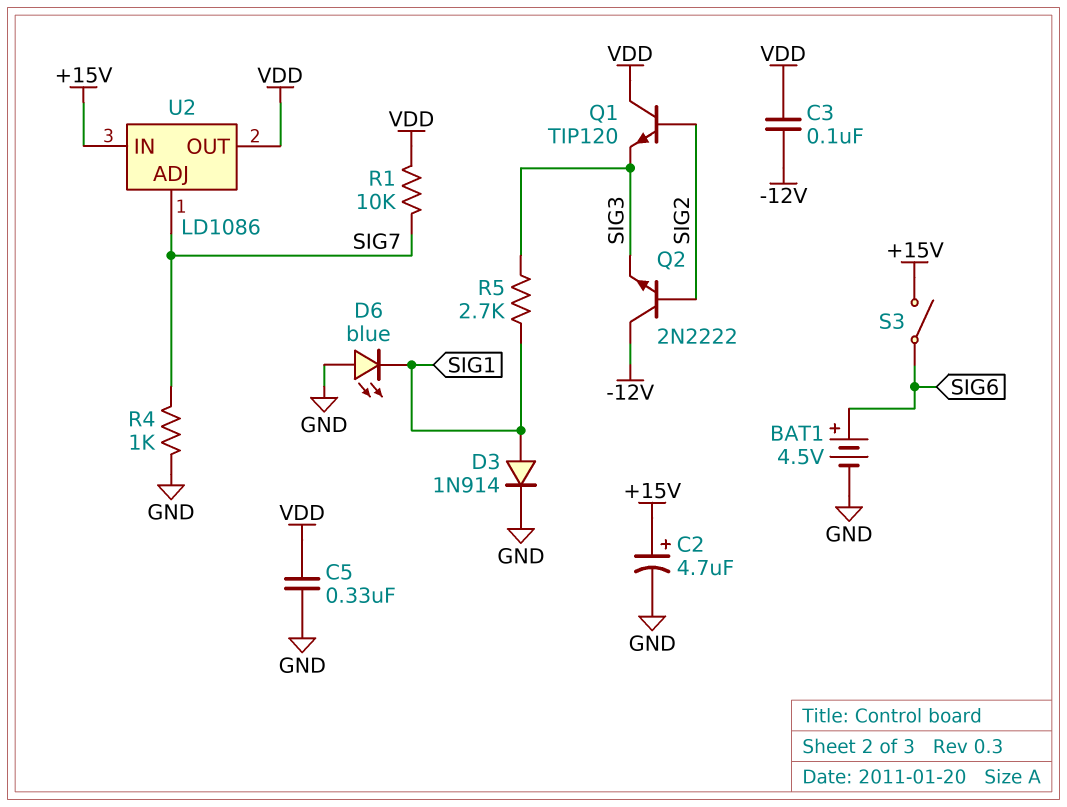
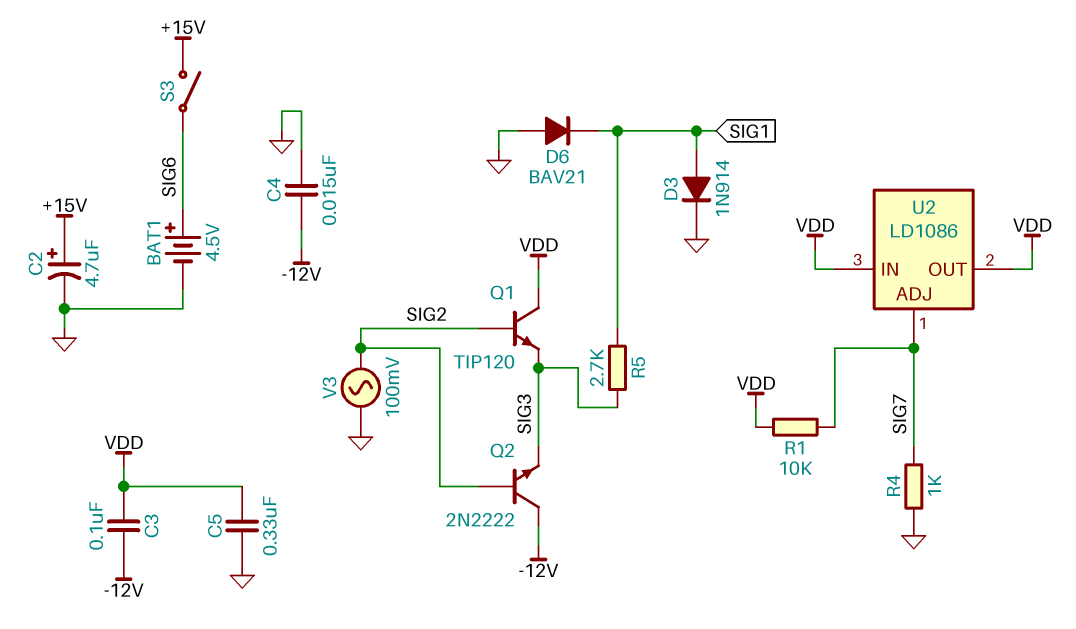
C4: none -> 15nF (-12V, GND)
D6: LED blue (A GND, K SIG1) -> diode BAV21 (A GND, K SIG1)
U2 pin IN: +15V -> VDD
V3: none -> AC 100mV (GND, SIG2)

